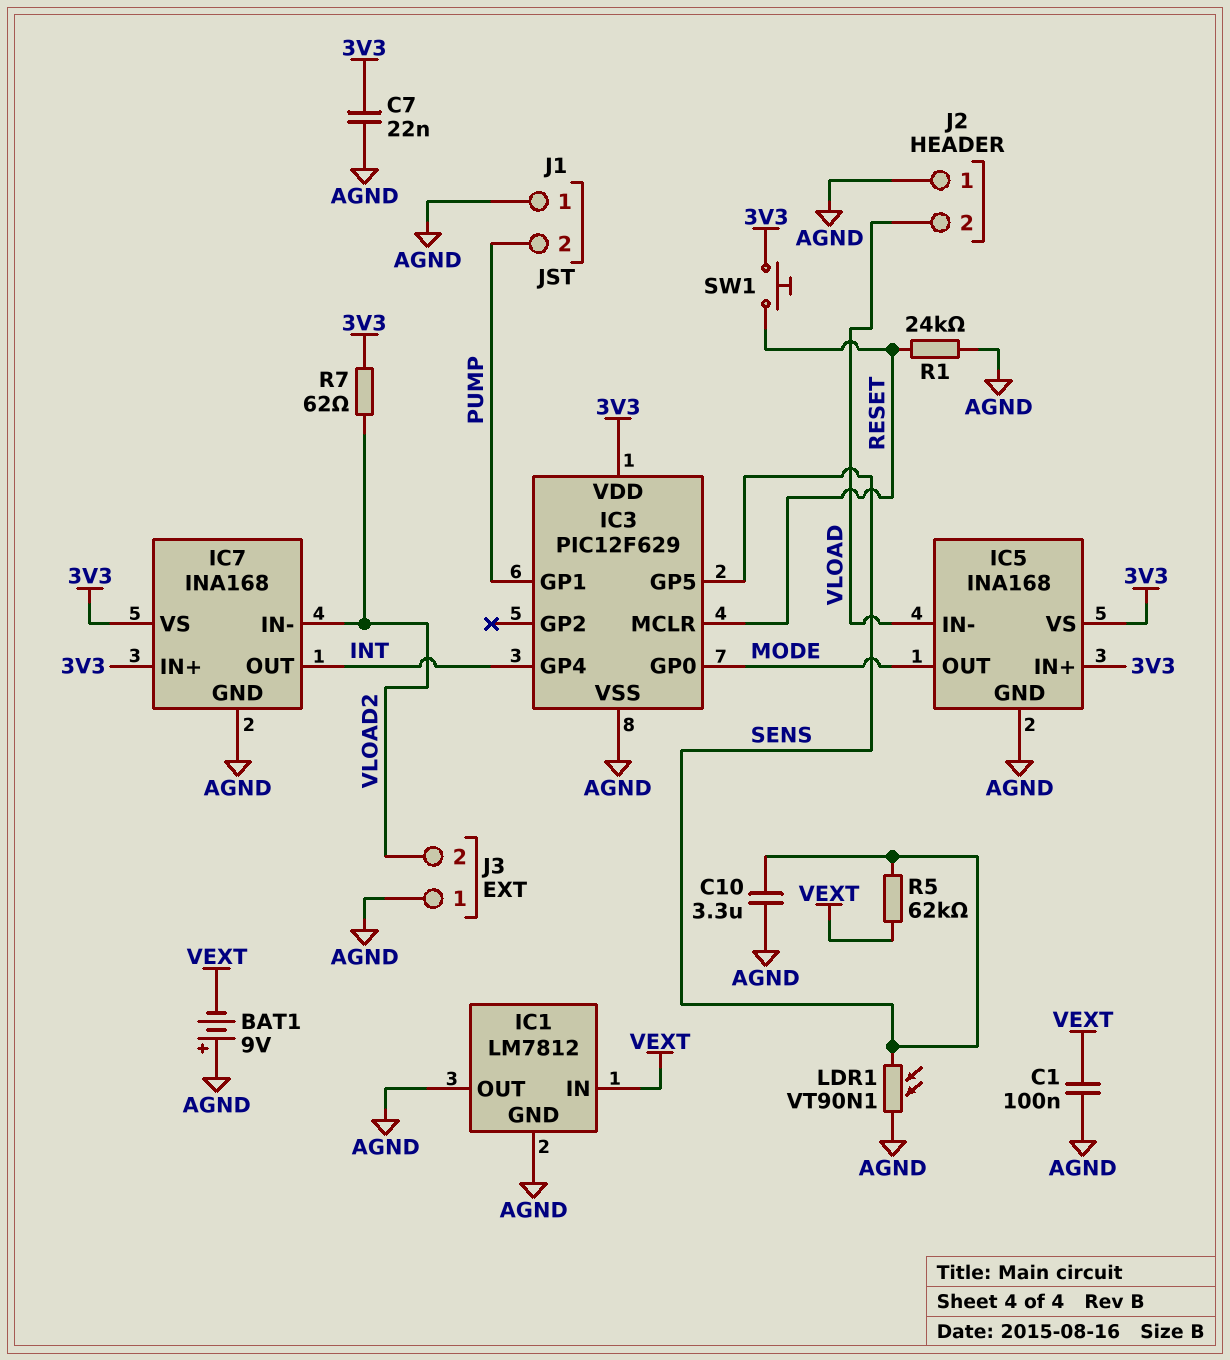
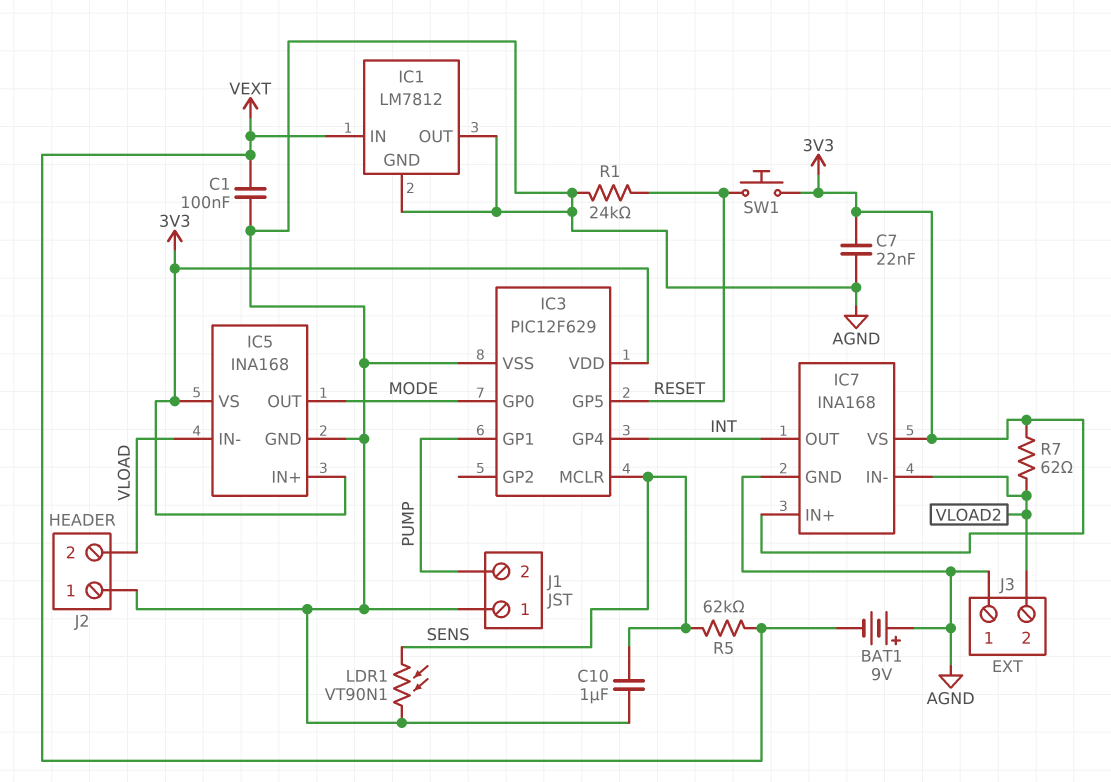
C10: 3.3uF (AGND, SENS) -> 1uF (AGND, SENS)
IC3 pin GP5: SENS -> RESET
IC3 pin MCLR: RESET -> SENS

